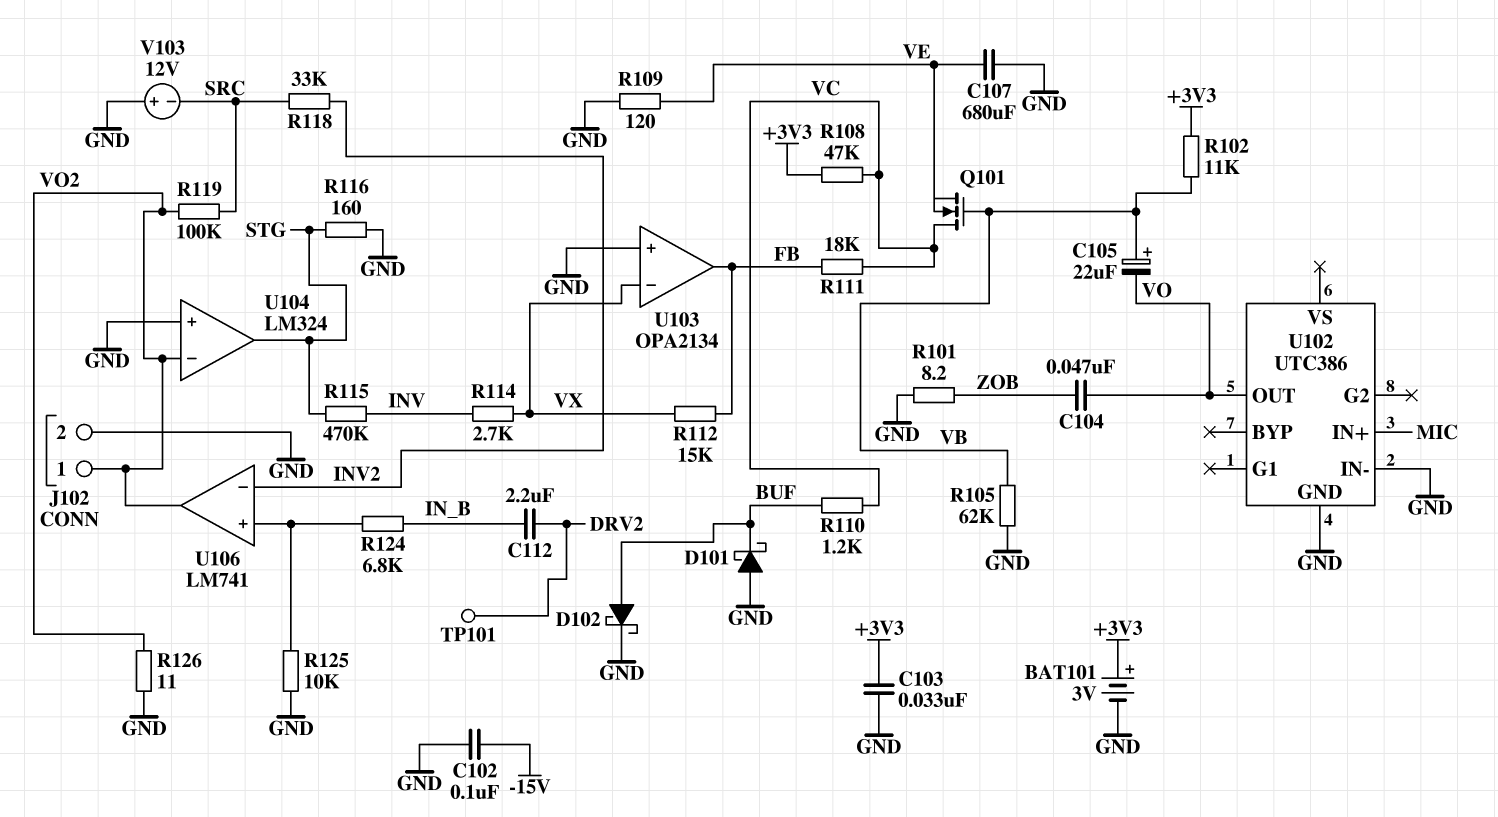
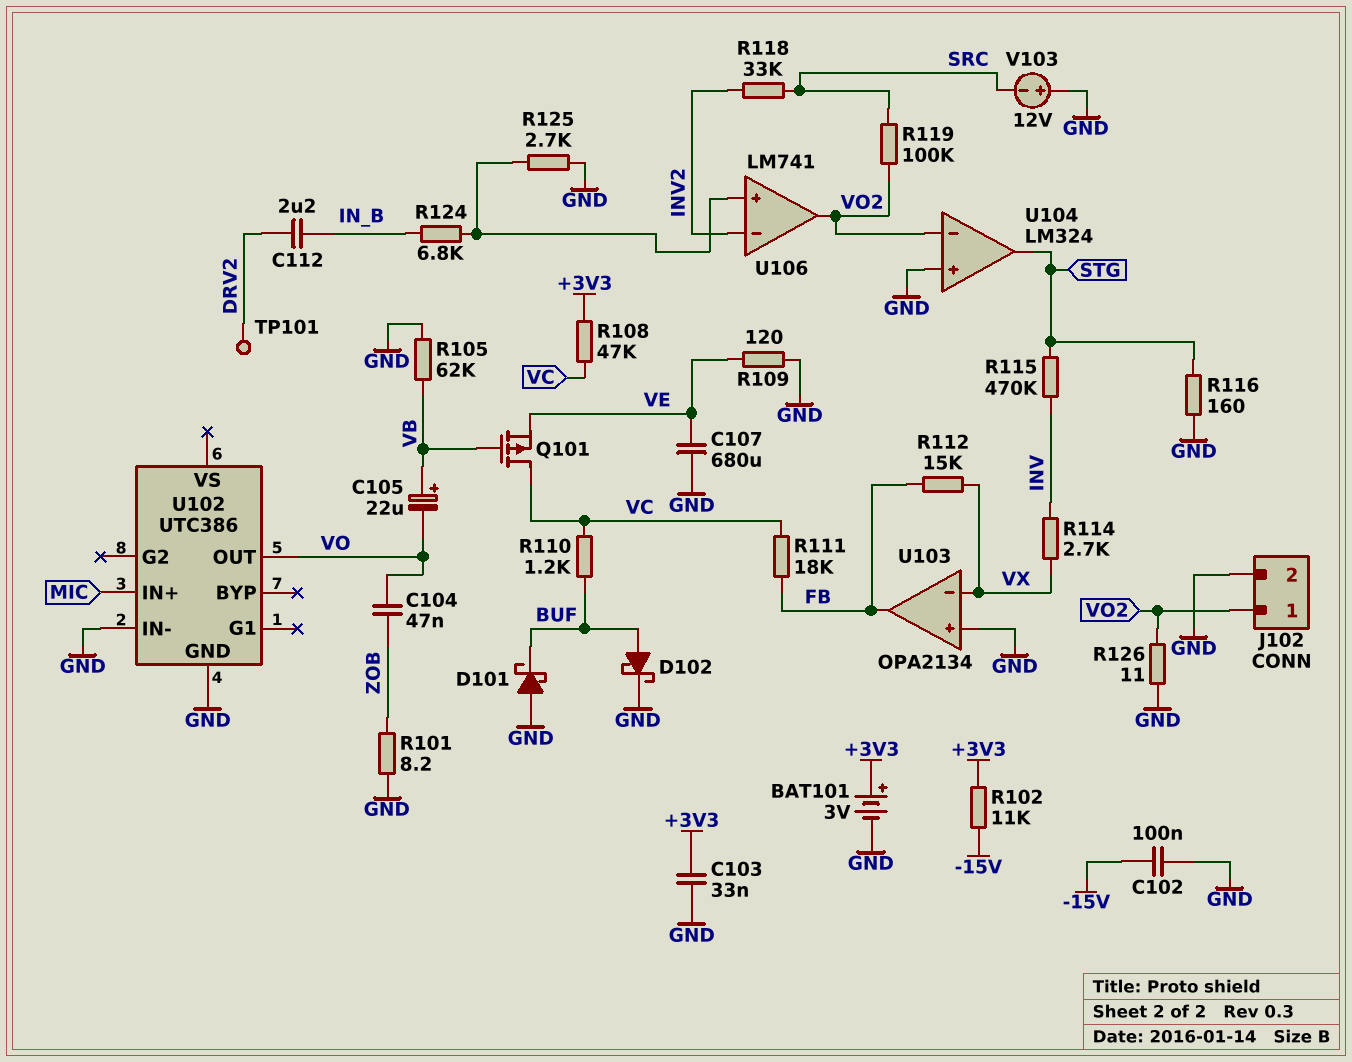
Q101: NMOS (G VB, D VC, S VE) -> PMOS (G VB, D VC, S VE)
R102: 11k (+3V3, VB) -> 11k (+3V3, -15V)
R125: 10k (GND, U106/in+) -> 2.7k (GND, U106/in+)

